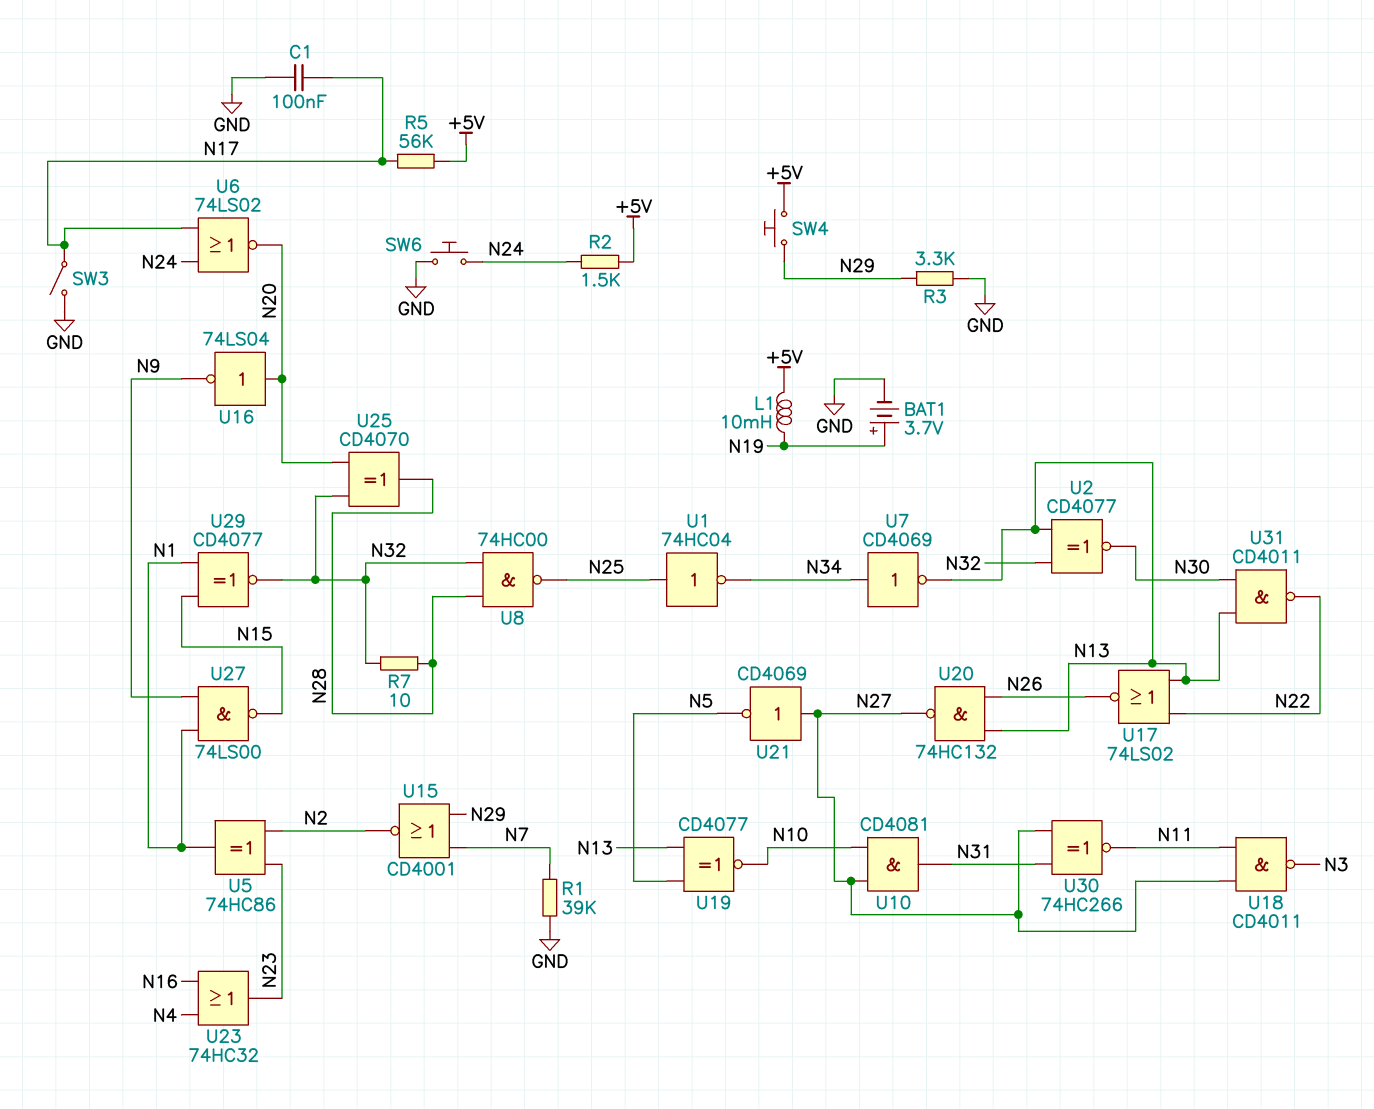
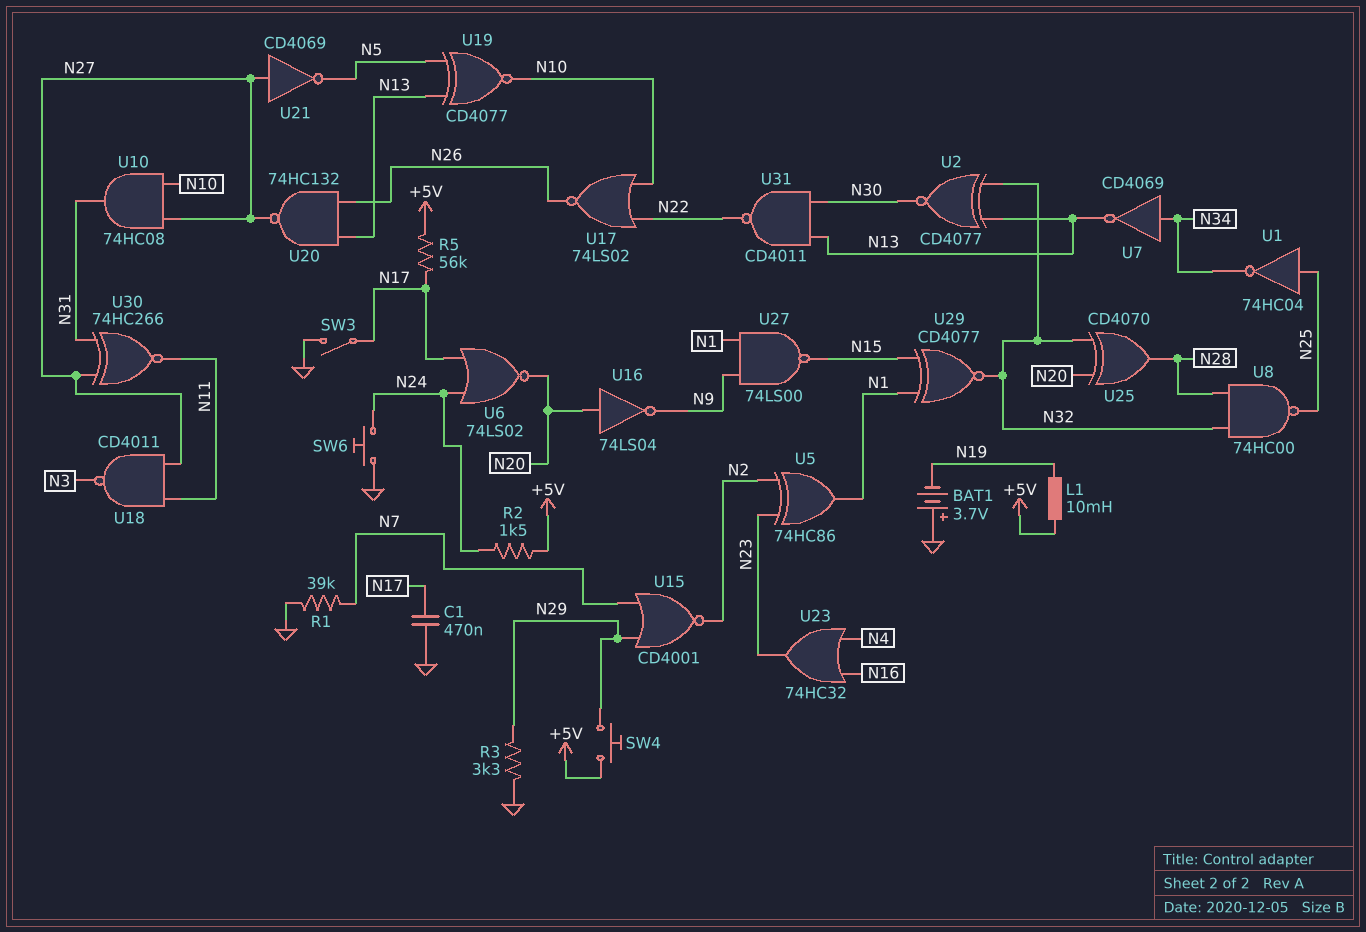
BAT1: 3.7V (plus N19, minus GND) -> 3.7V (plus GND, minus N19)
C1: 100nF (GND, N17) -> 470nF (GND, N17)
R7: 10 (N28, N32) -> none
U10: AND CD4081 (in N10, in N27, out N31) -> AND 74HC08 (in N10, in N27, out N31)
U17: NOR 74LS02 (in N13, in N22, out N26) -> NOR 74LS02 (in N10, in N22, out N26)

